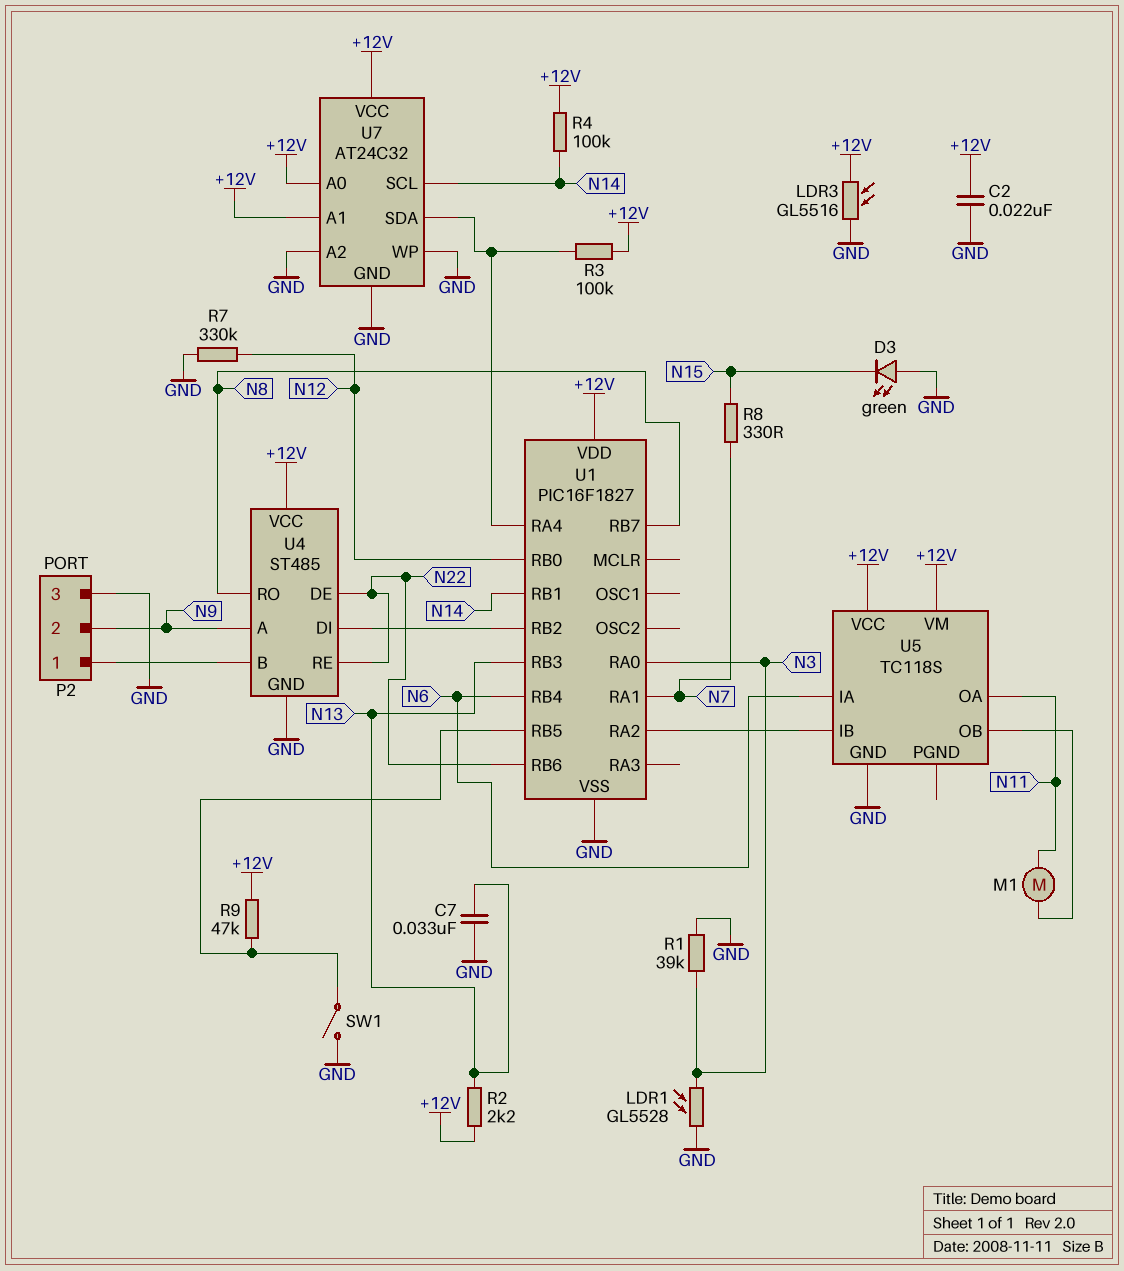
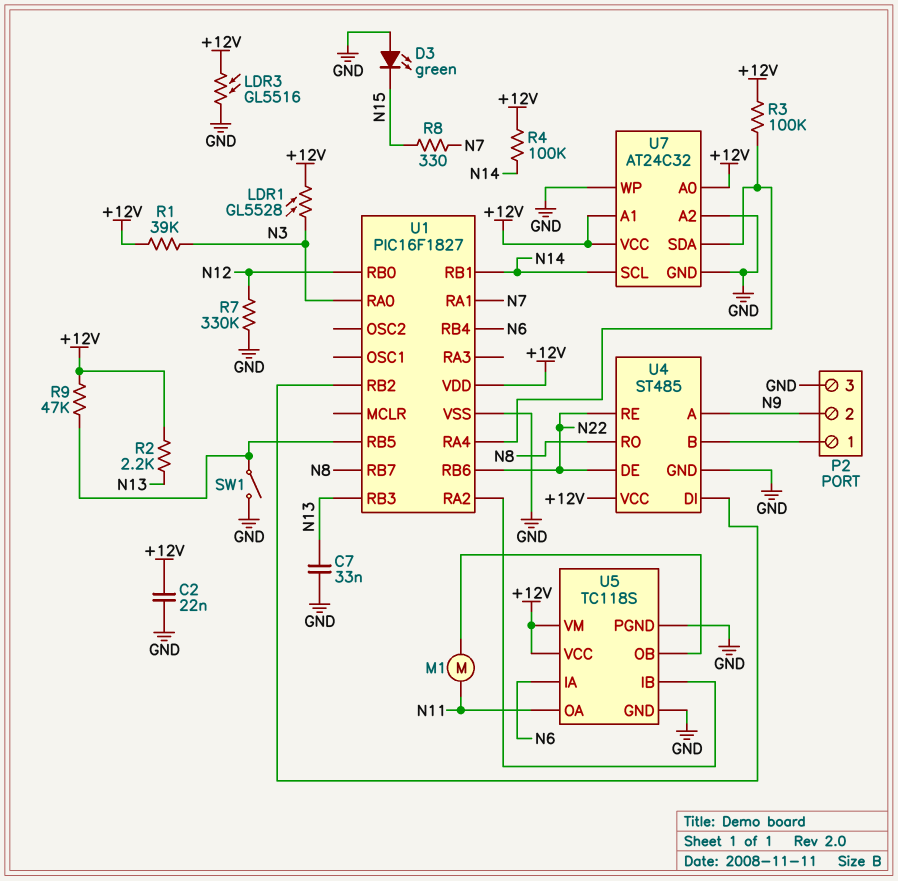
LDR1: GL5528 (GND, N3) -> GL5528 (+12V, N3)
R1: 39k (GND, N3) -> 39k (+12V, N3)
U5 pin PGND: none -> GND

